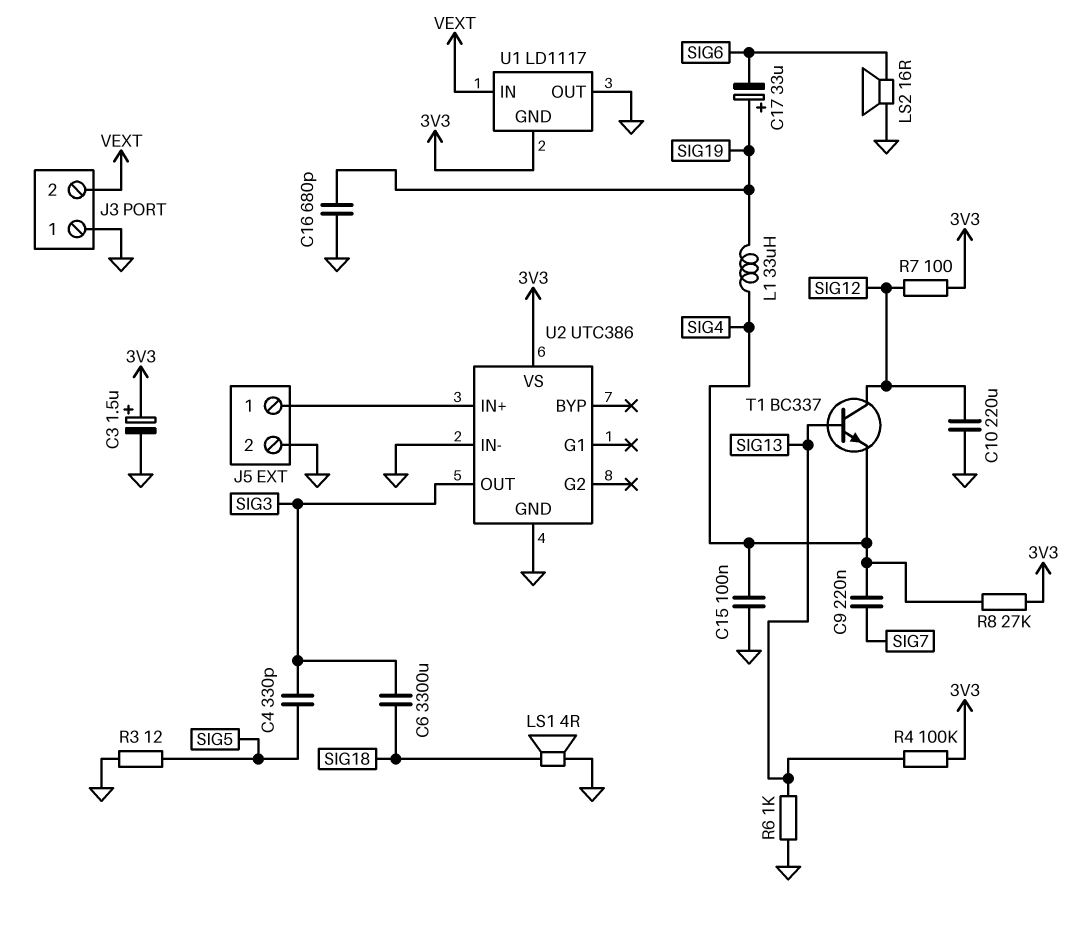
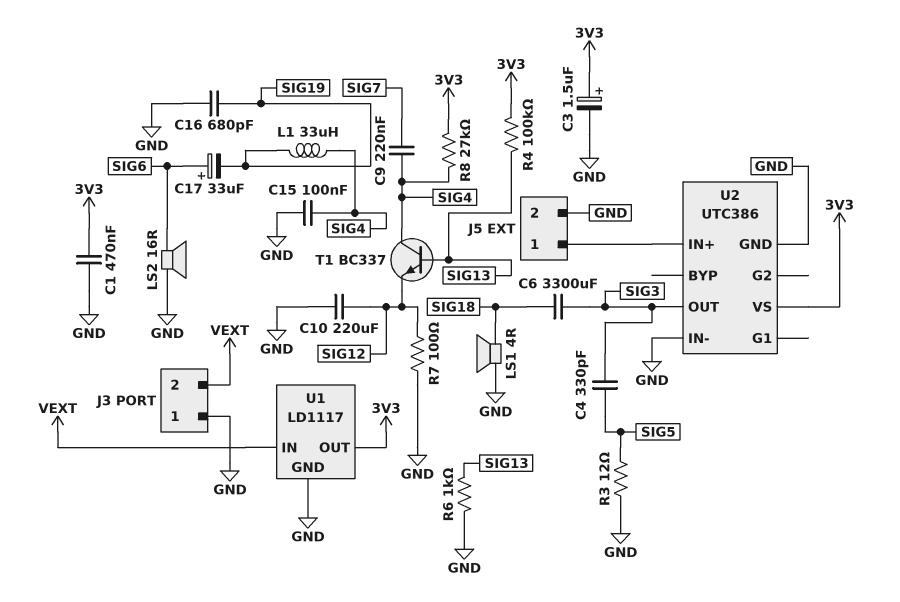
C1: none -> 470nF (3V3, GND)
C17: 33uF (plus SIG19, minus SIG6) -> 33uF (plus SIG6, minus SIG19)
R7: 100 (3V3, SIG12) -> 100 (GND, SIG12)
T1: NPN BC337 (B SIG13, C SIG12, E SIG4) -> NPN BC337 (B SIG13, C SIG4, E SIG12)
U1 pin GND: 3V3 -> GND
U1 pin OUT: GND -> 3V3

